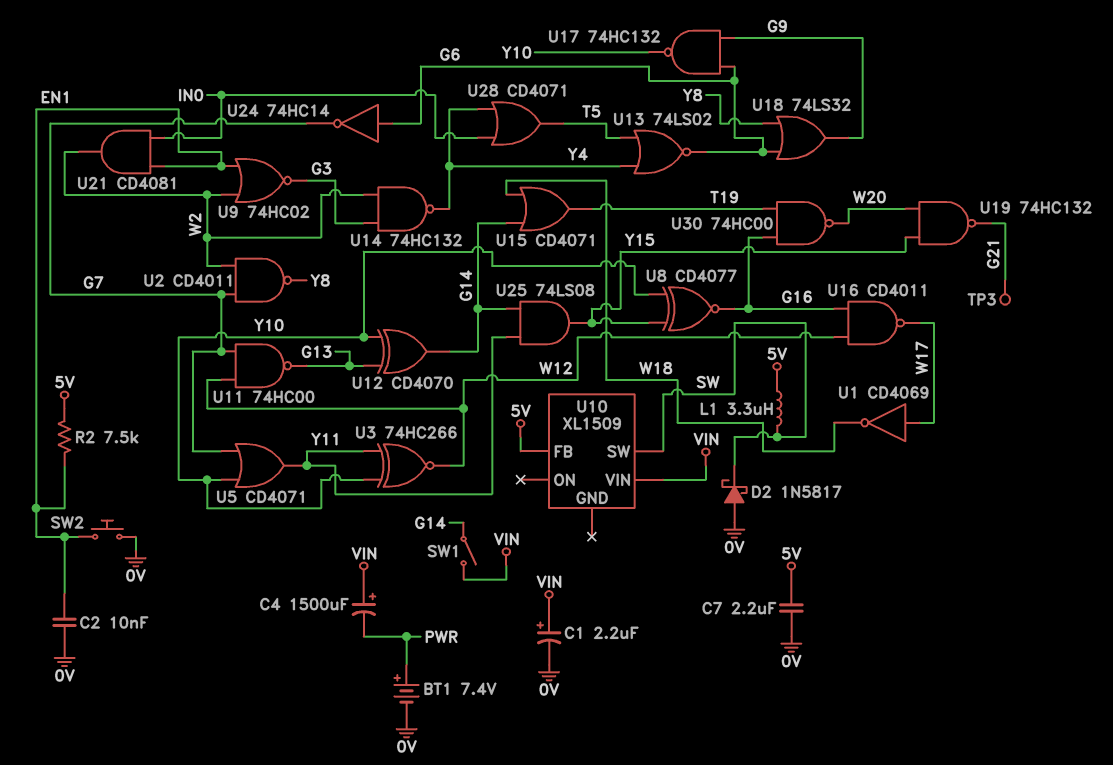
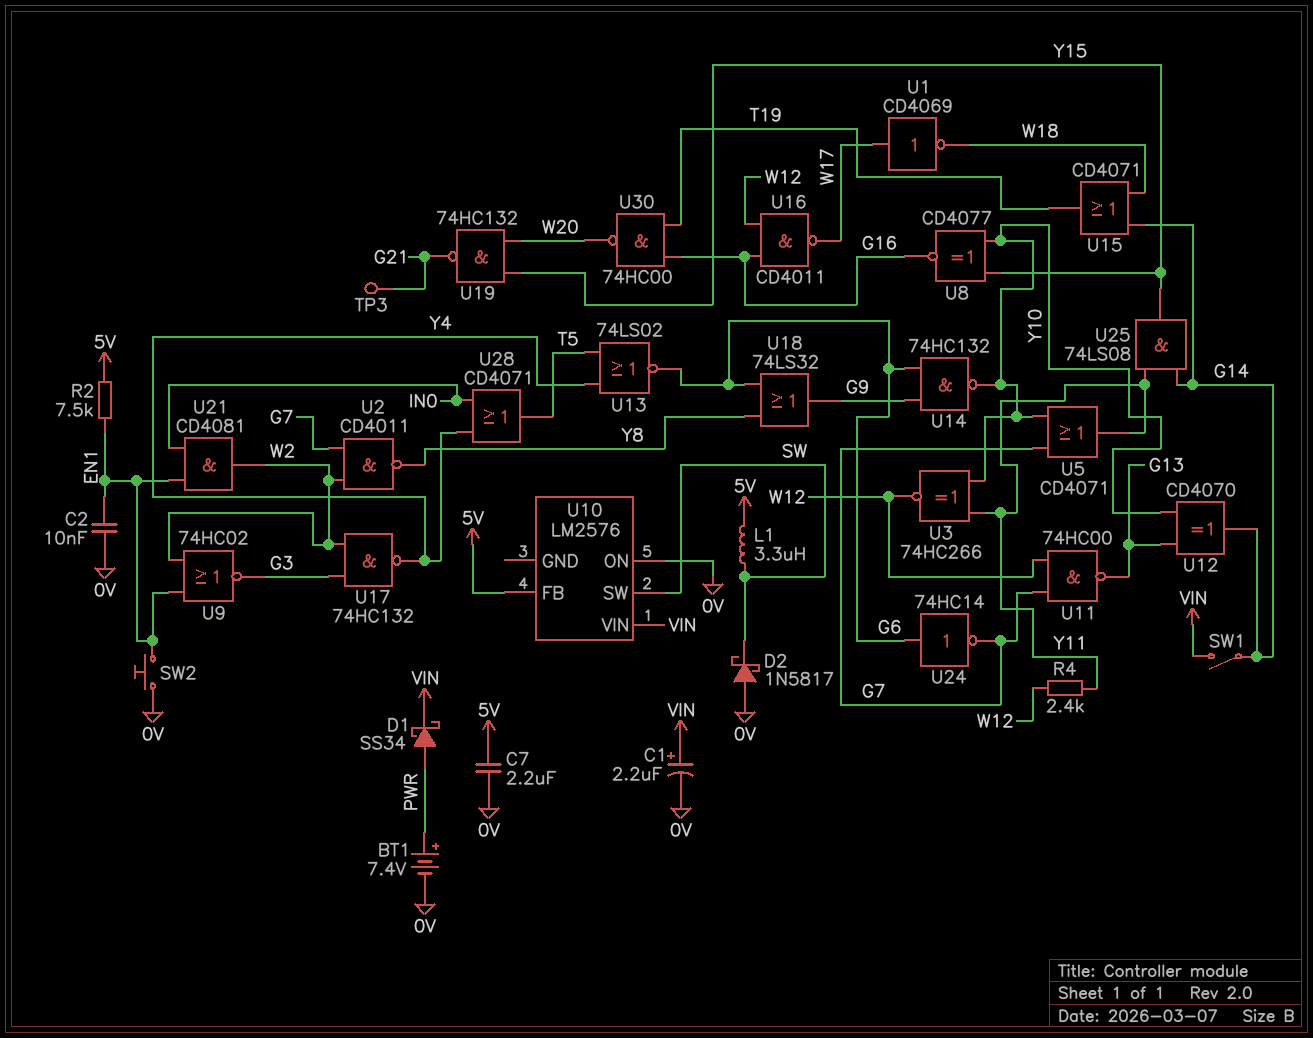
C4: 1500uF (plus VIN, minus PWR) -> none
D1: none -> schottky SS34 (A PWR, K VIN)
R4: none -> 2.4k (W12, Y11)
U10: XL1509 -> LM2576
U10 pin ON: none -> 0V
U14: NAND 74HC132 (in G3, in W2, out Y4) -> NAND 74HC132 (in G6, in G9, out Y10)
U17: NAND 74HC132 (in G6, in G9, out Y10) -> NAND 74HC132 (in G3, in W2, out Y4)

